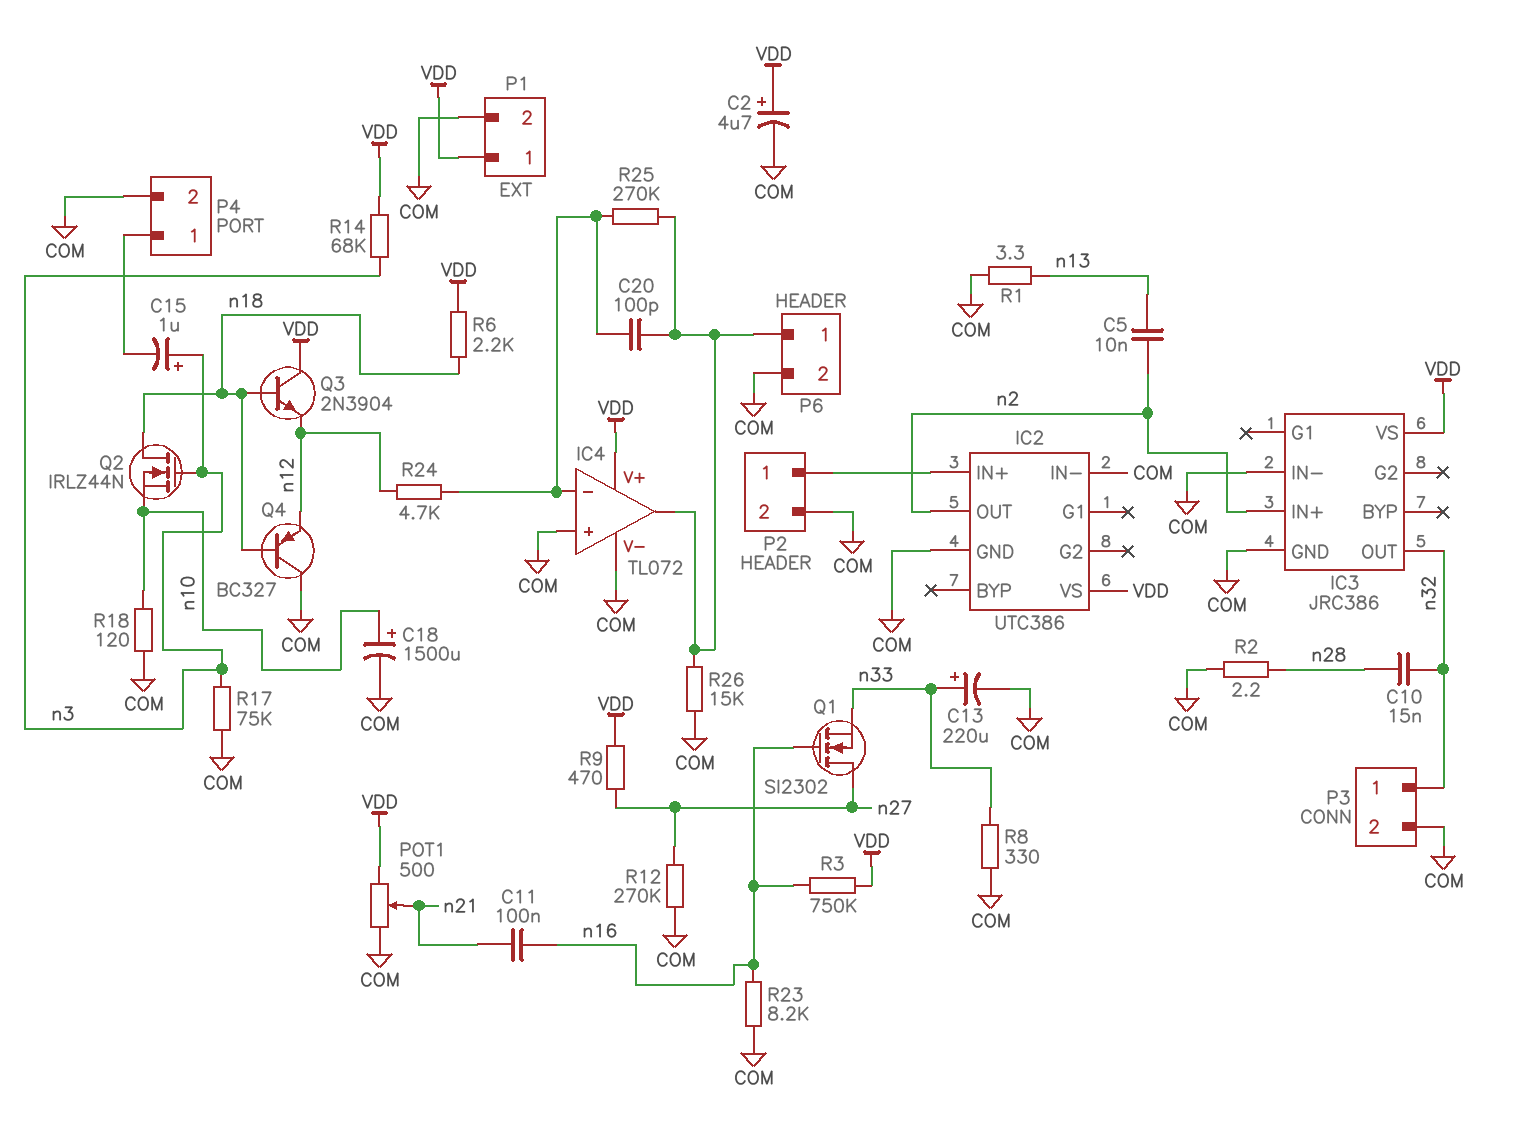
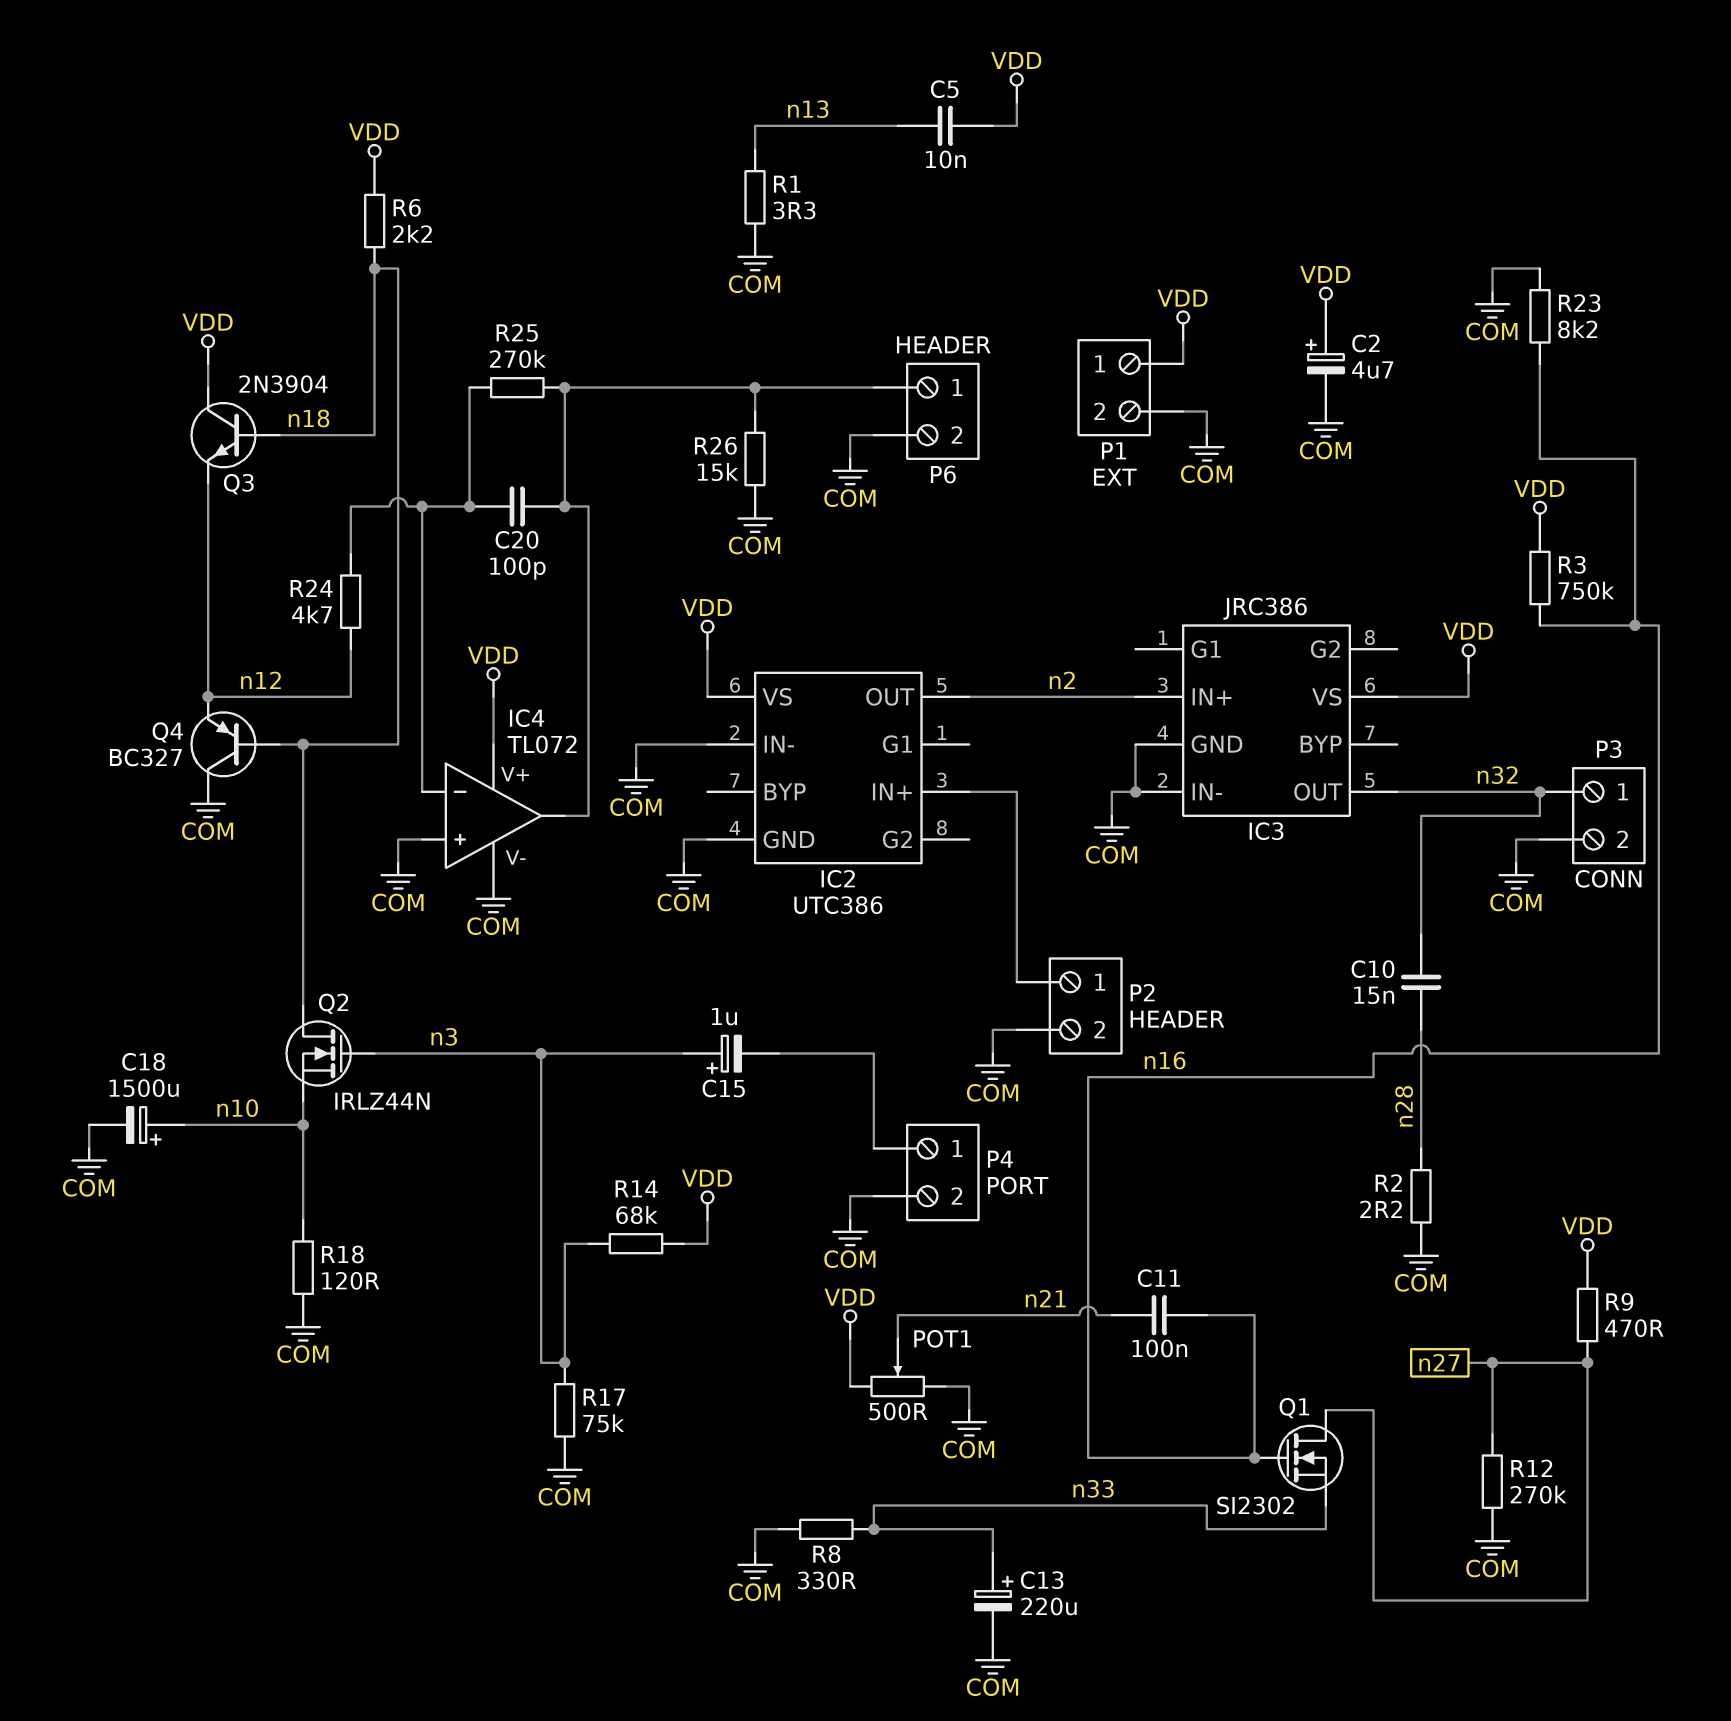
C5: 10nF (n2, n13) -> 10nF (VDD, n13)

